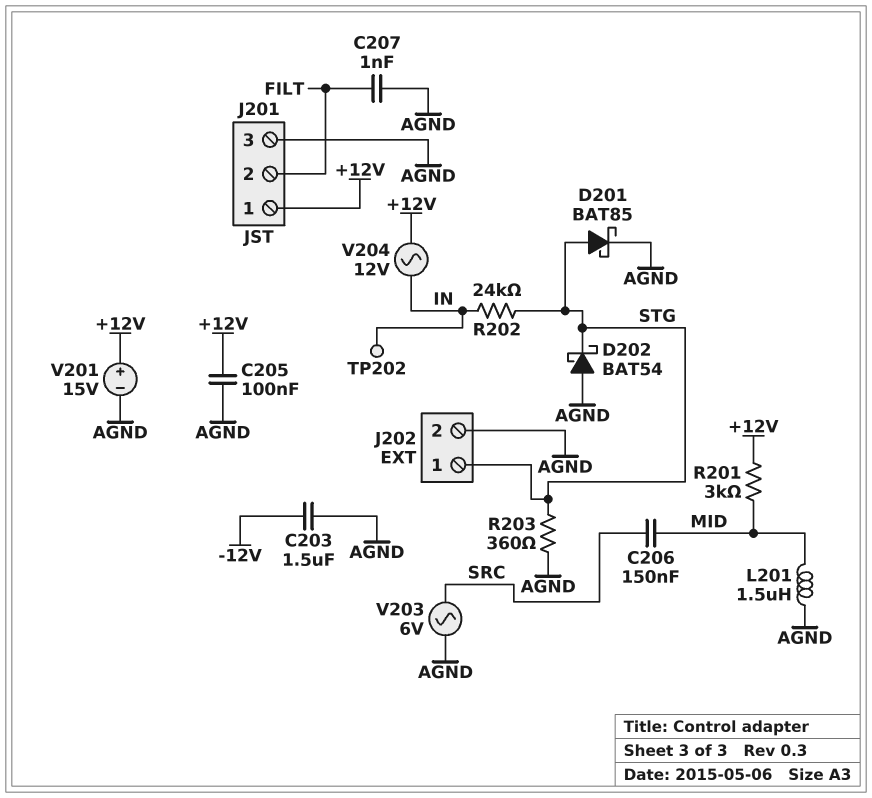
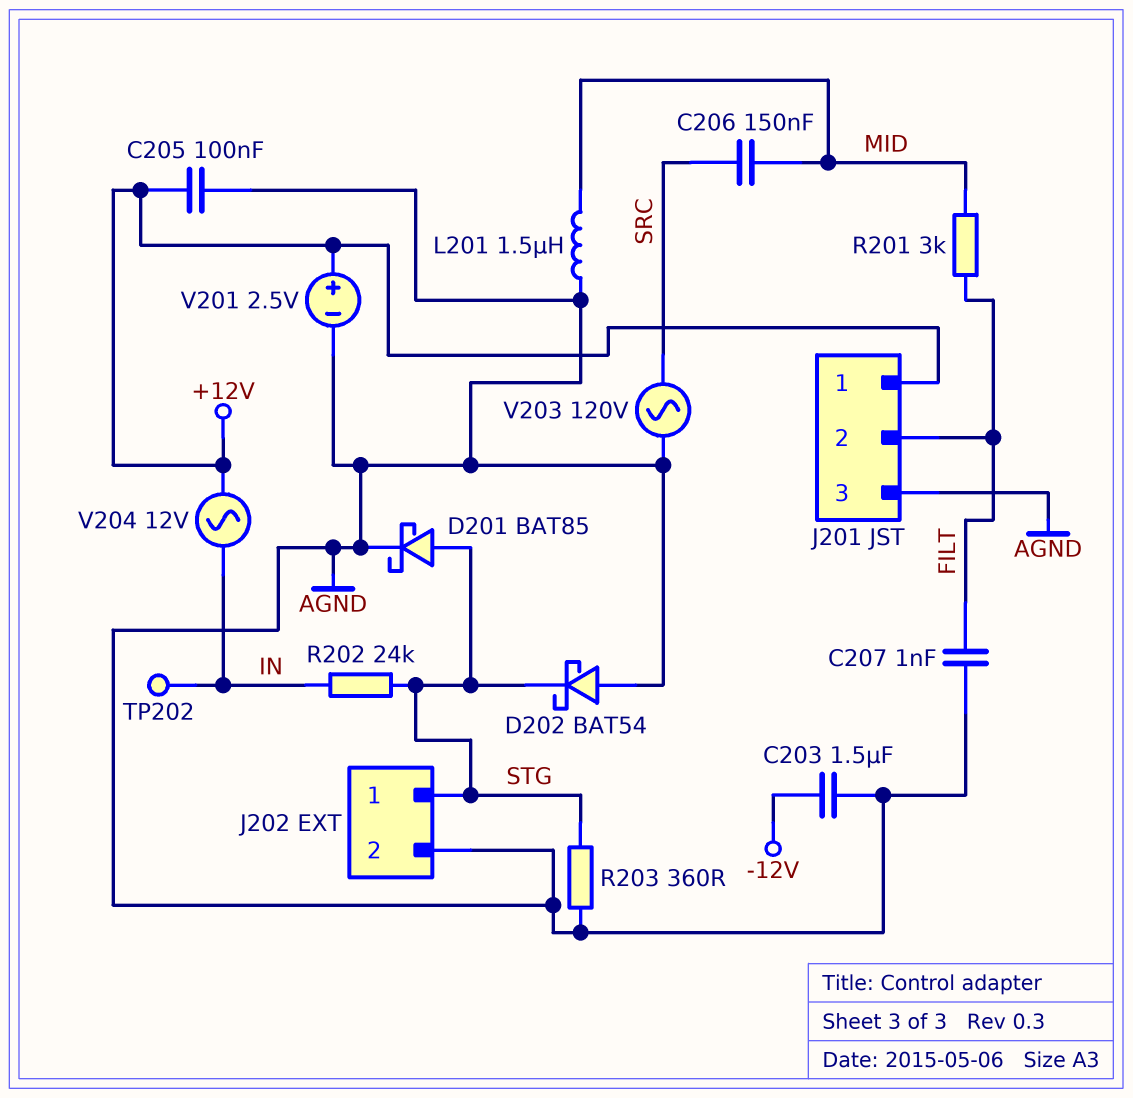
R201: 3k (+12V, MID) -> 3k (FILT, MID)
V201: 15V (plus +12V, minus AGND) -> 2.5V (plus +12V, minus AGND)
V203: AC 6V (AGND, SRC) -> AC 120V (AGND, SRC)

